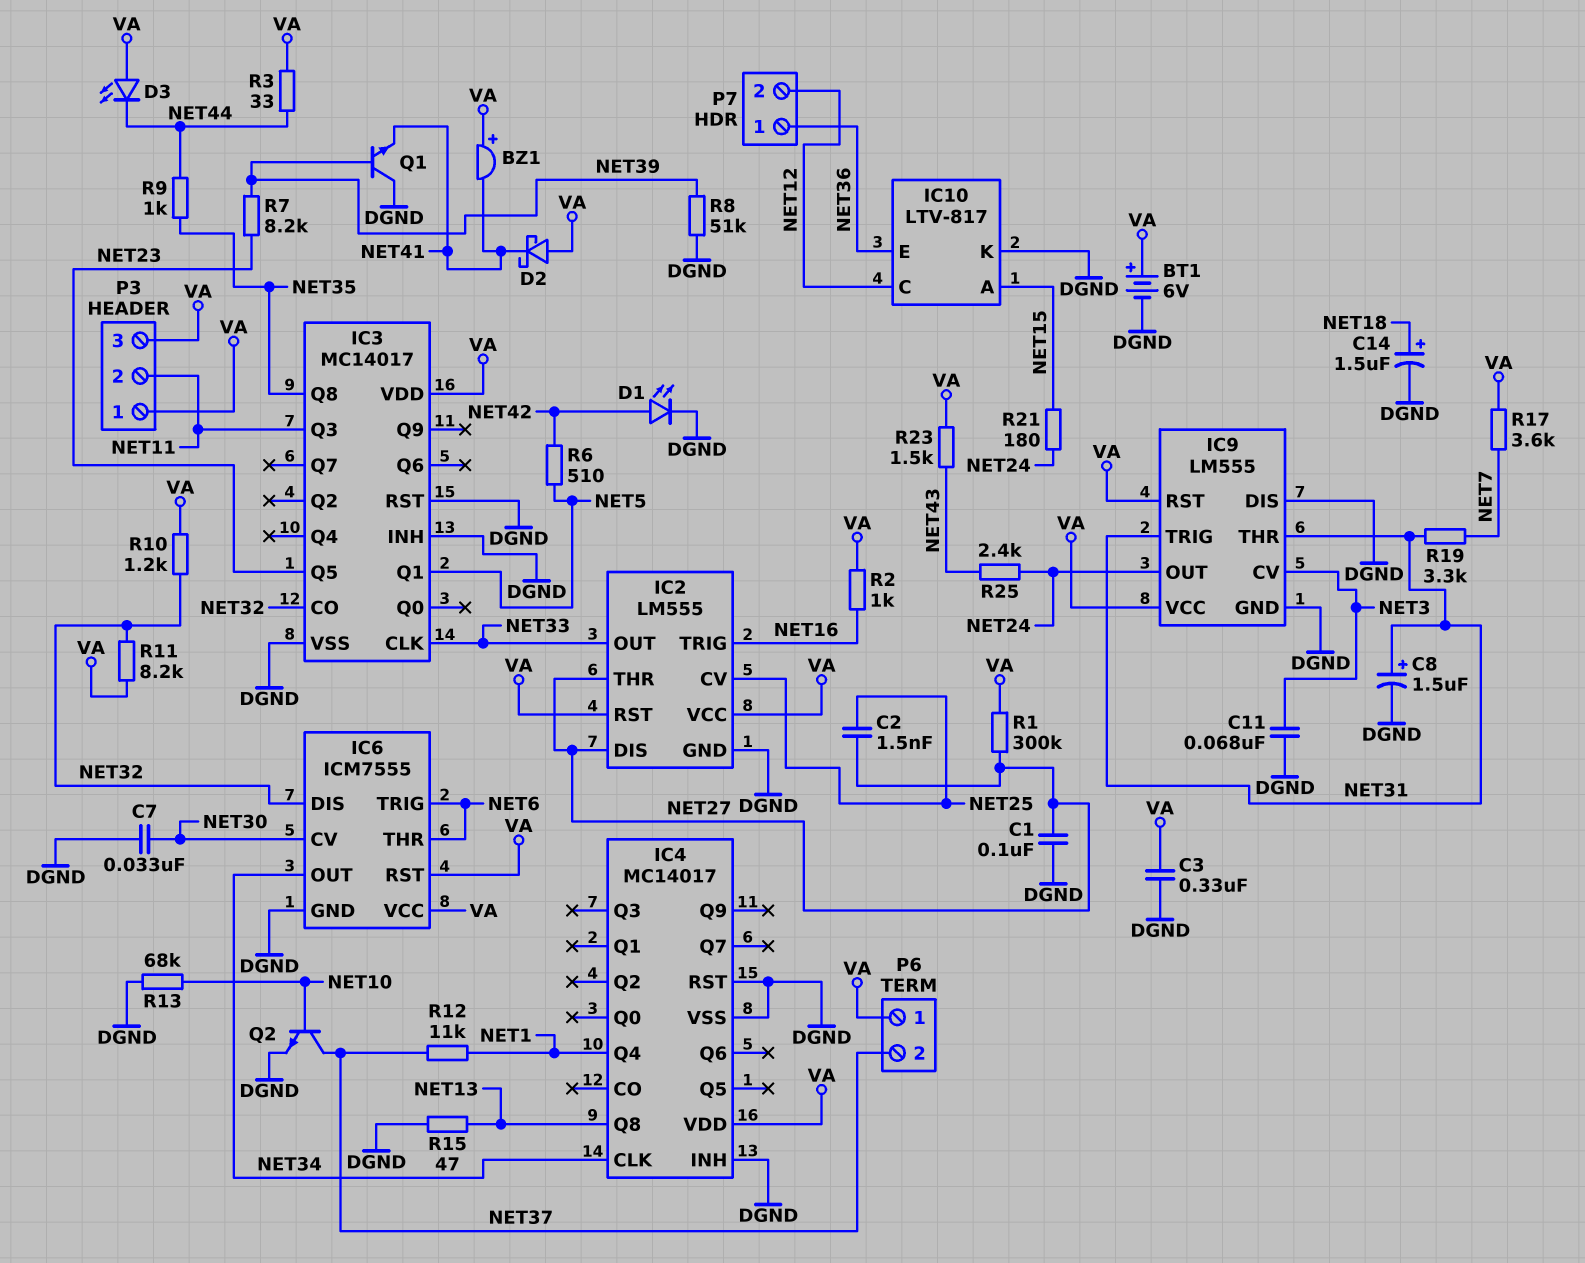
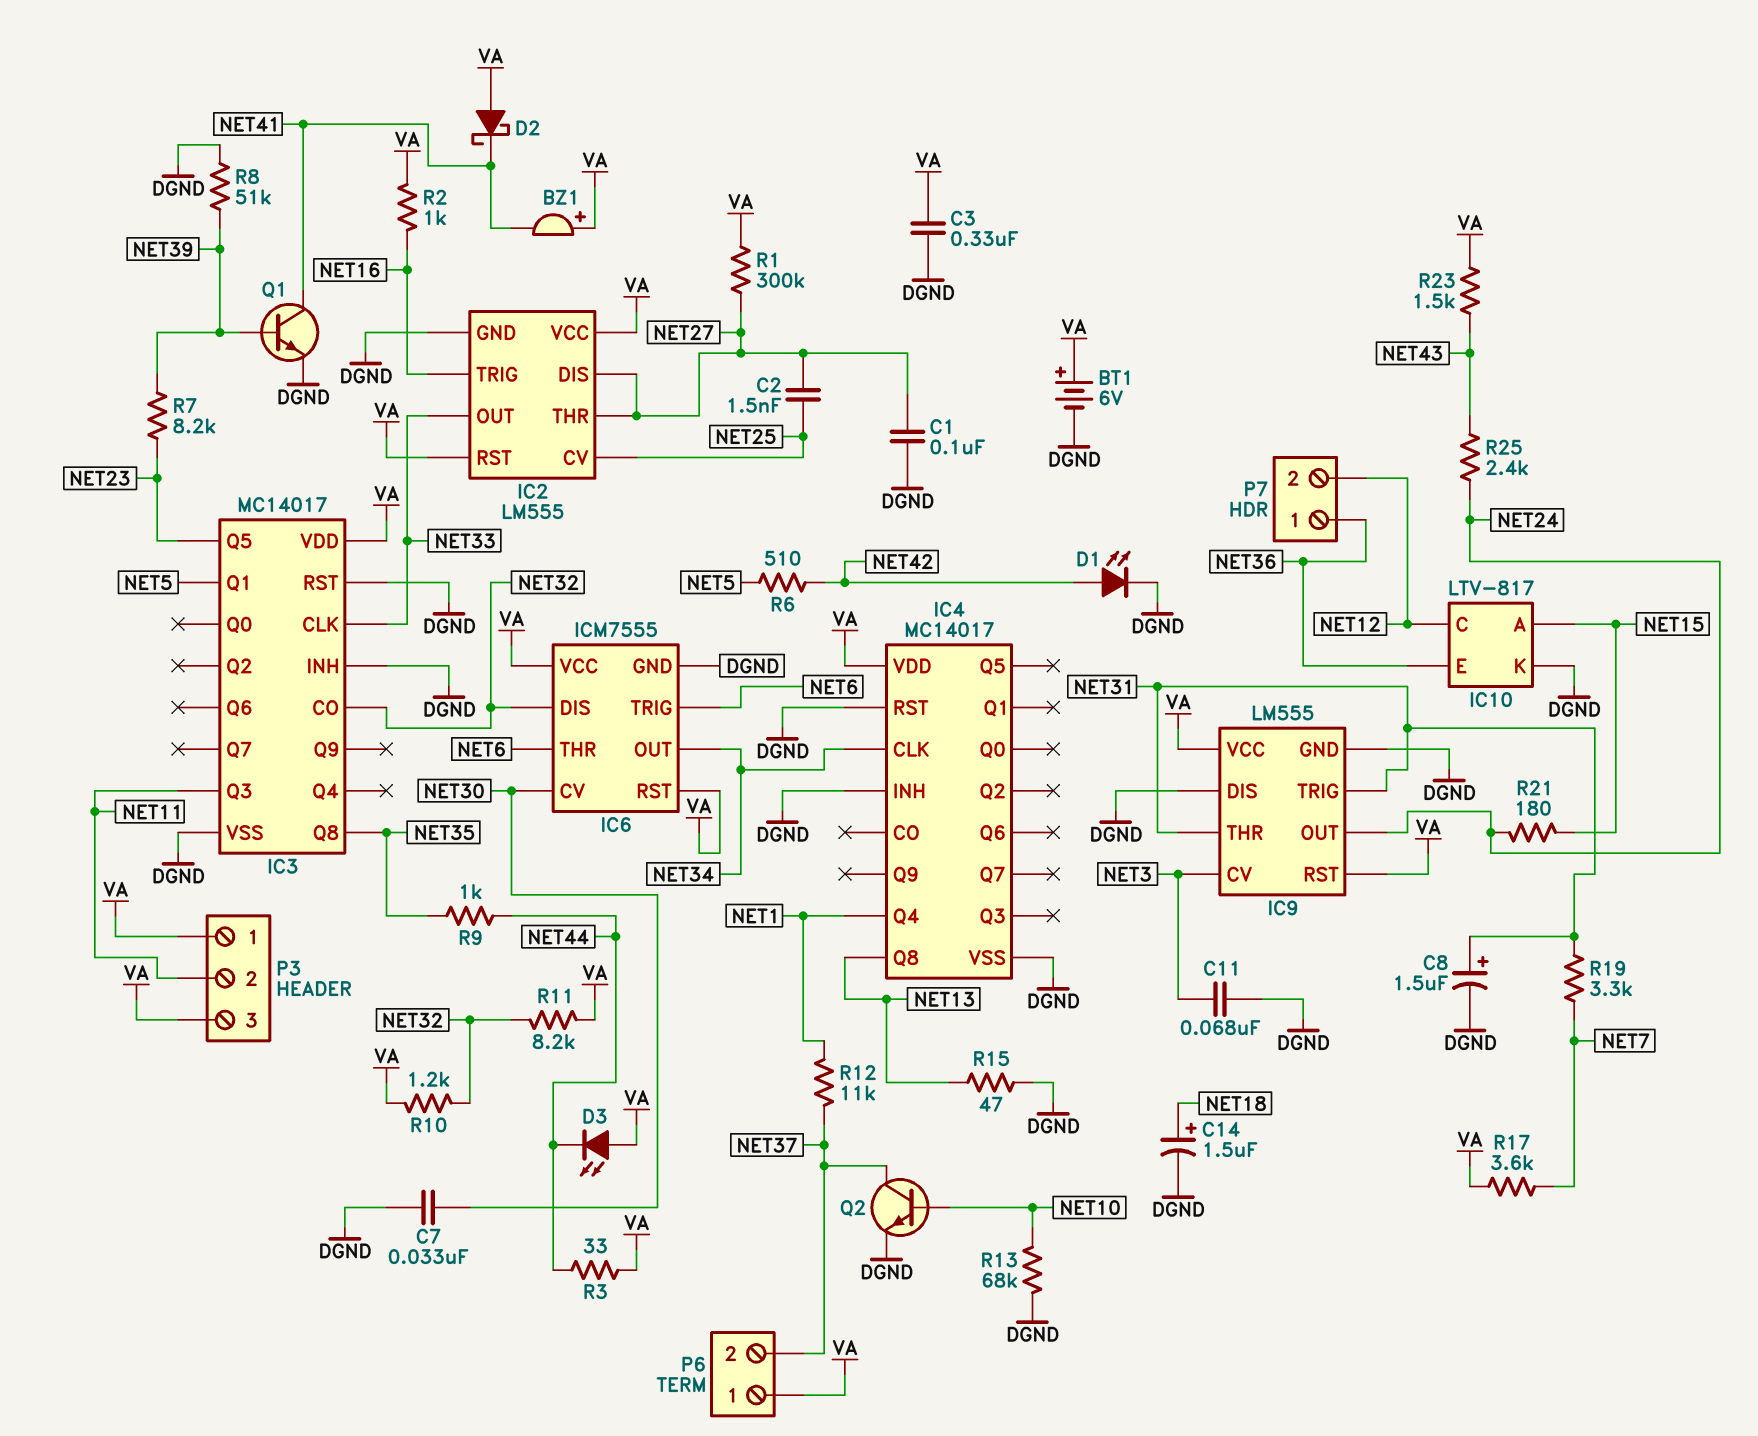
Q1: NPN (B NET39, C DGND, E NET41) -> NPN (B NET39, C NET41, E DGND)

